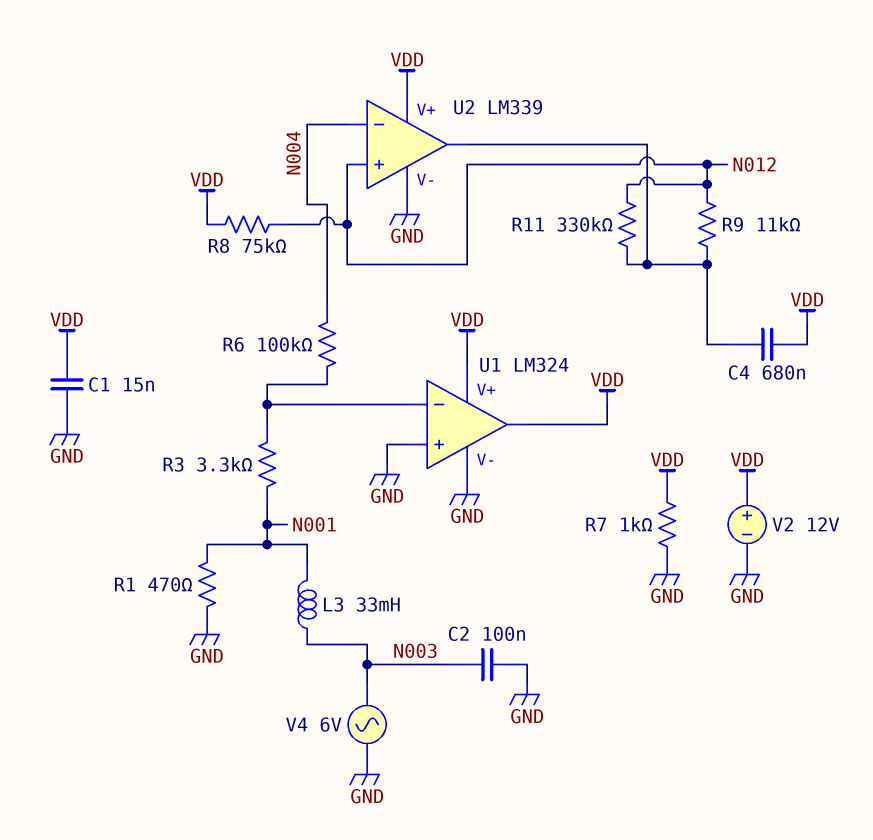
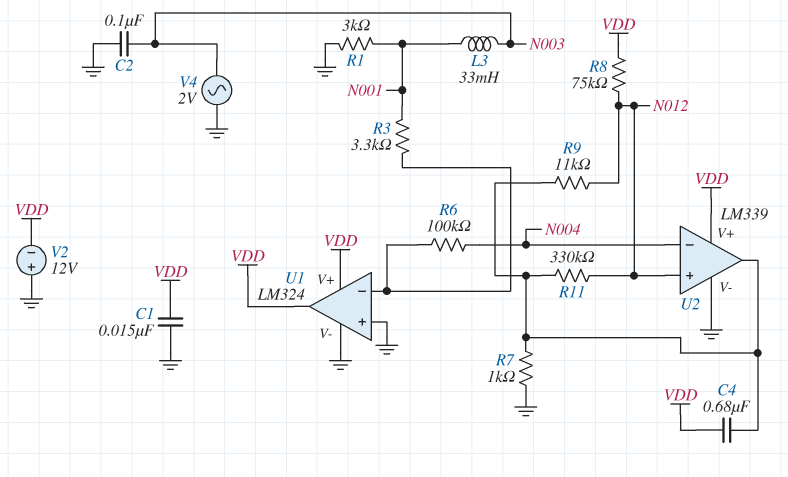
R1: 470 (GND, N001) -> 3k (GND, N001)
R7: 1k (GND, VDD) -> 1k (GND, U2/out)
V2: 12V (plus VDD, minus GND) -> 12V (plus GND, minus VDD)
V4: AC 6V (GND, N003) -> AC 2V (GND, N003)

